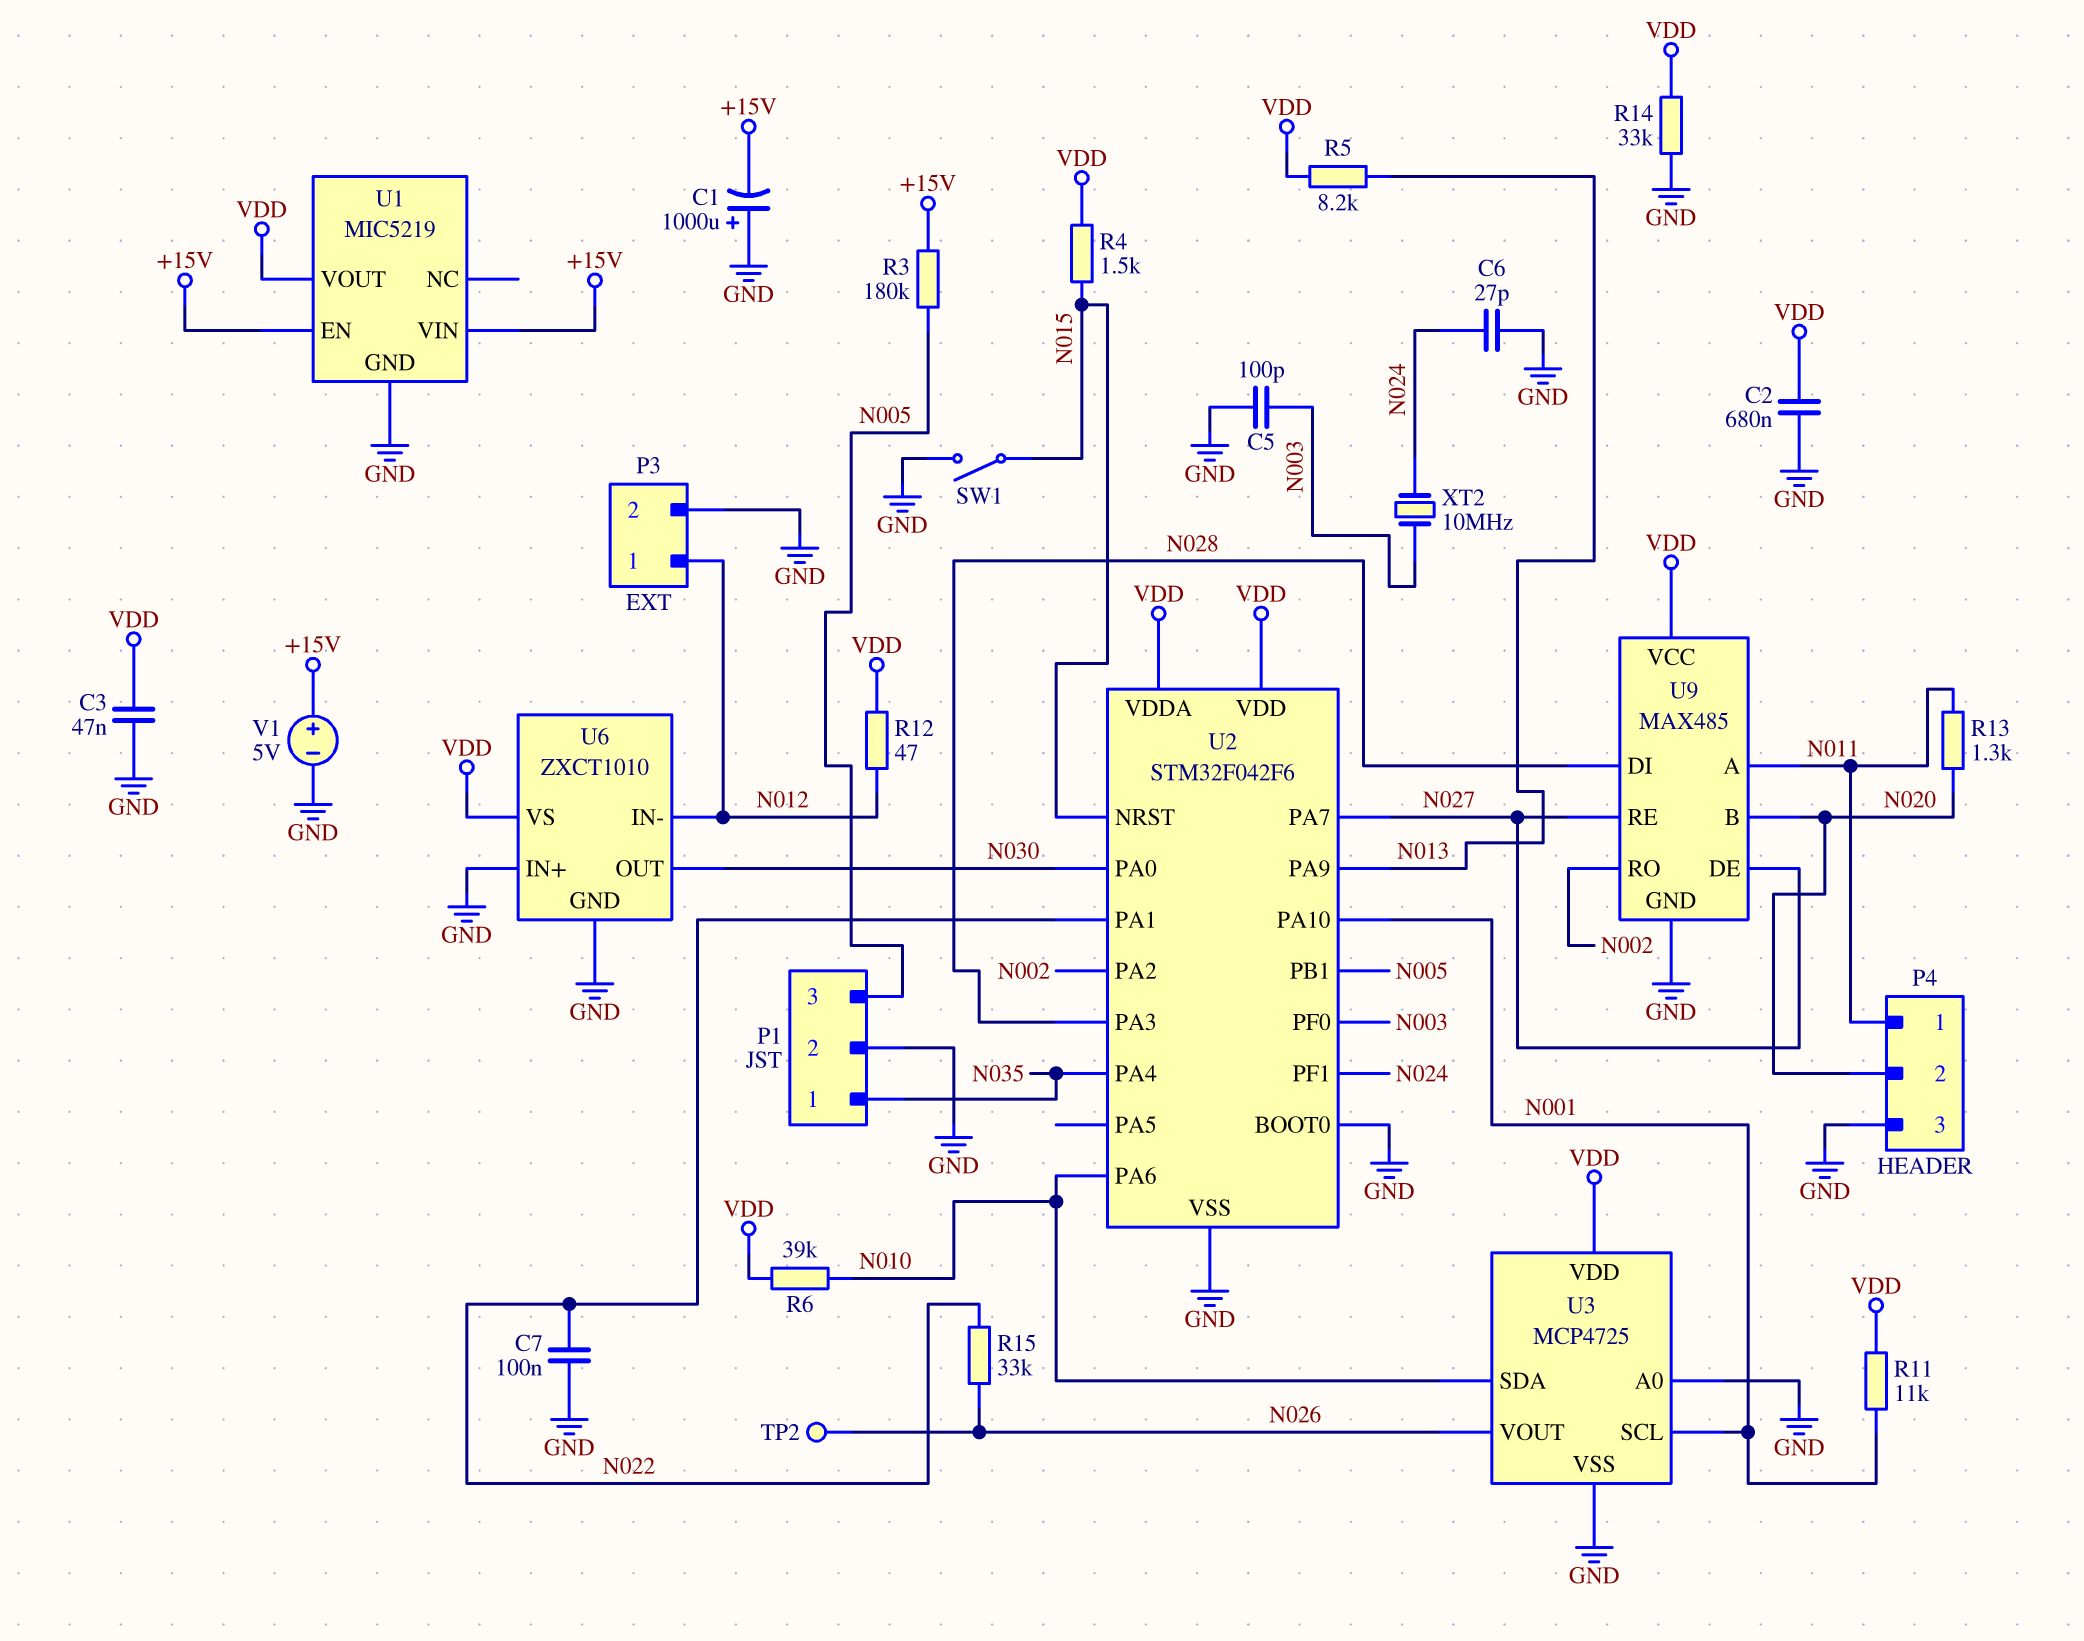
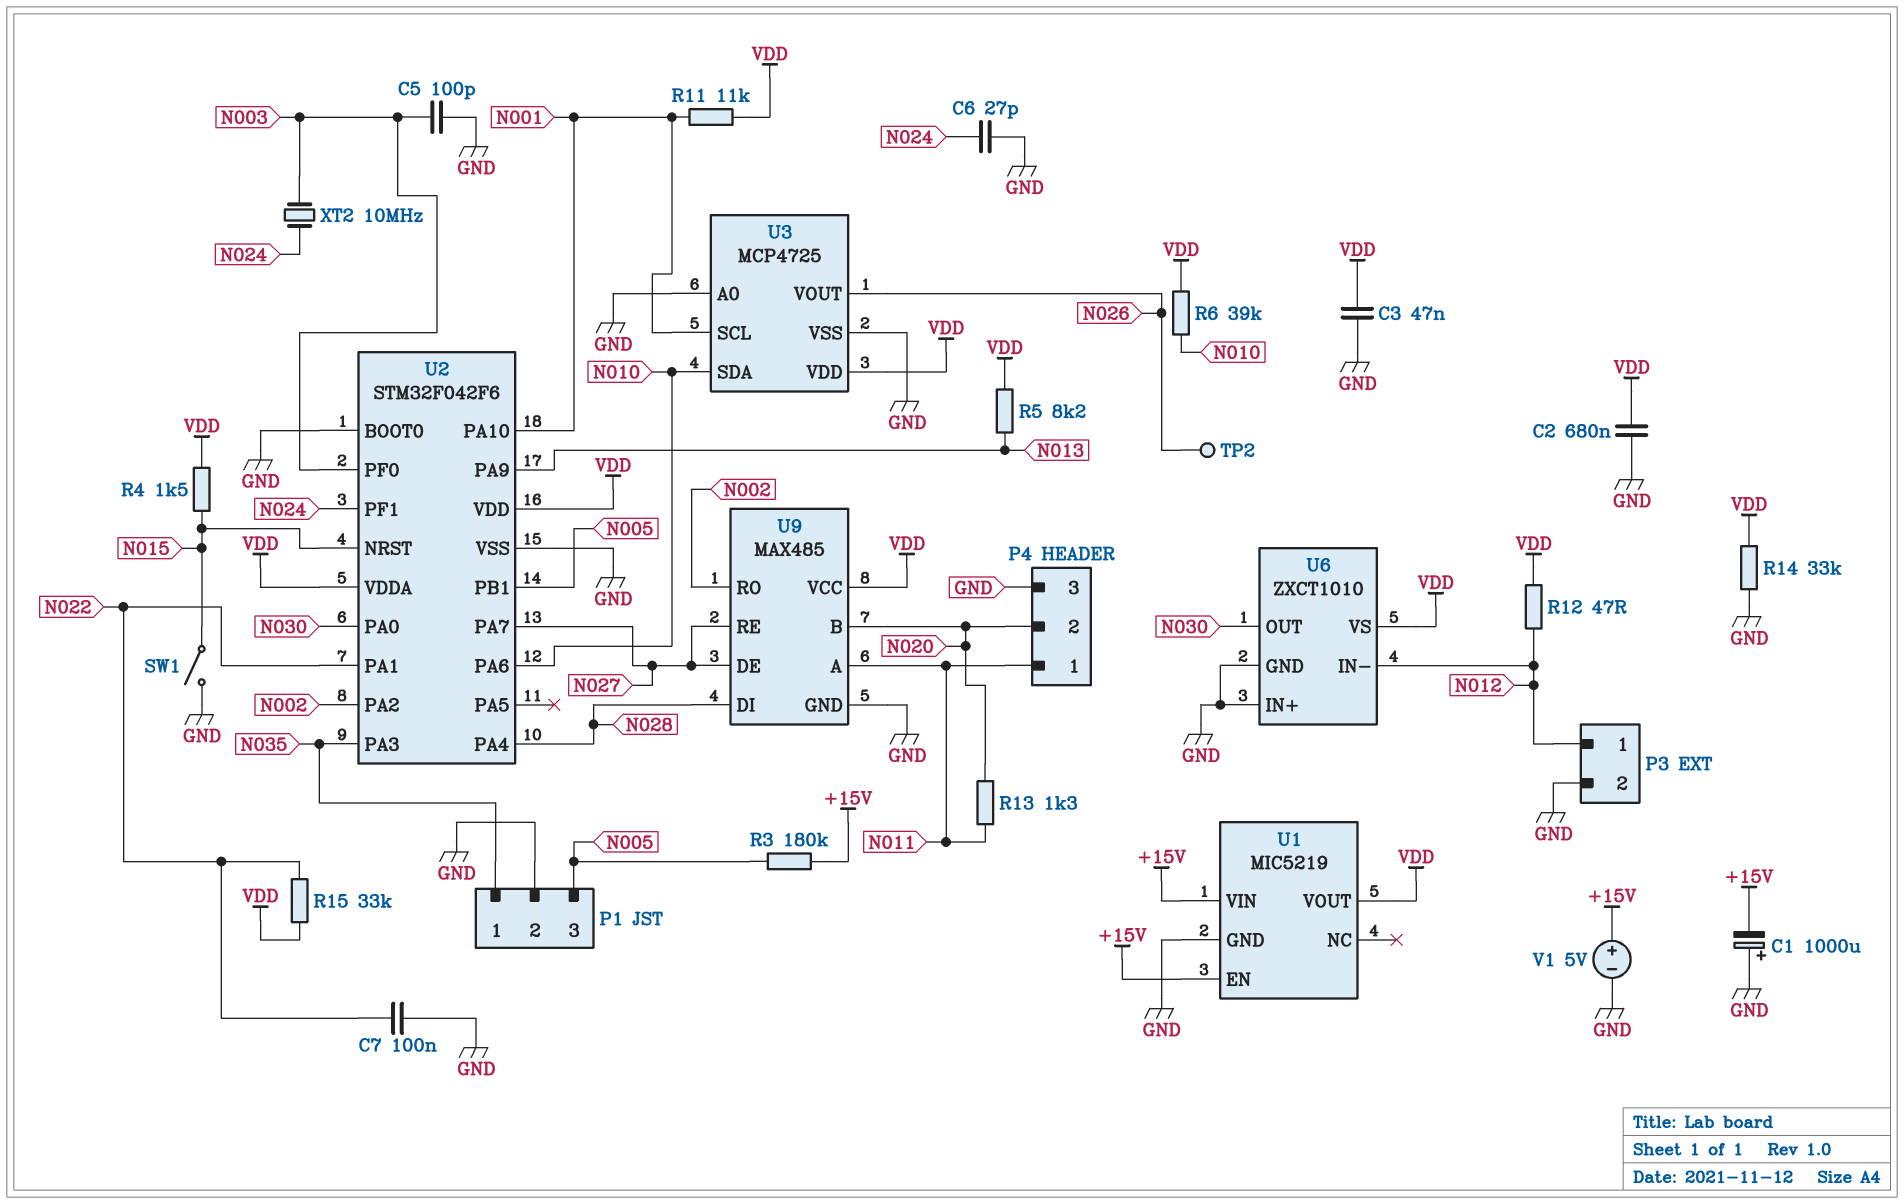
R15: 33k (N022, N026) -> 33k (N022, VDD)
U2 pin PA3: N028 -> N035
U2 pin PA4: N035 -> N028

